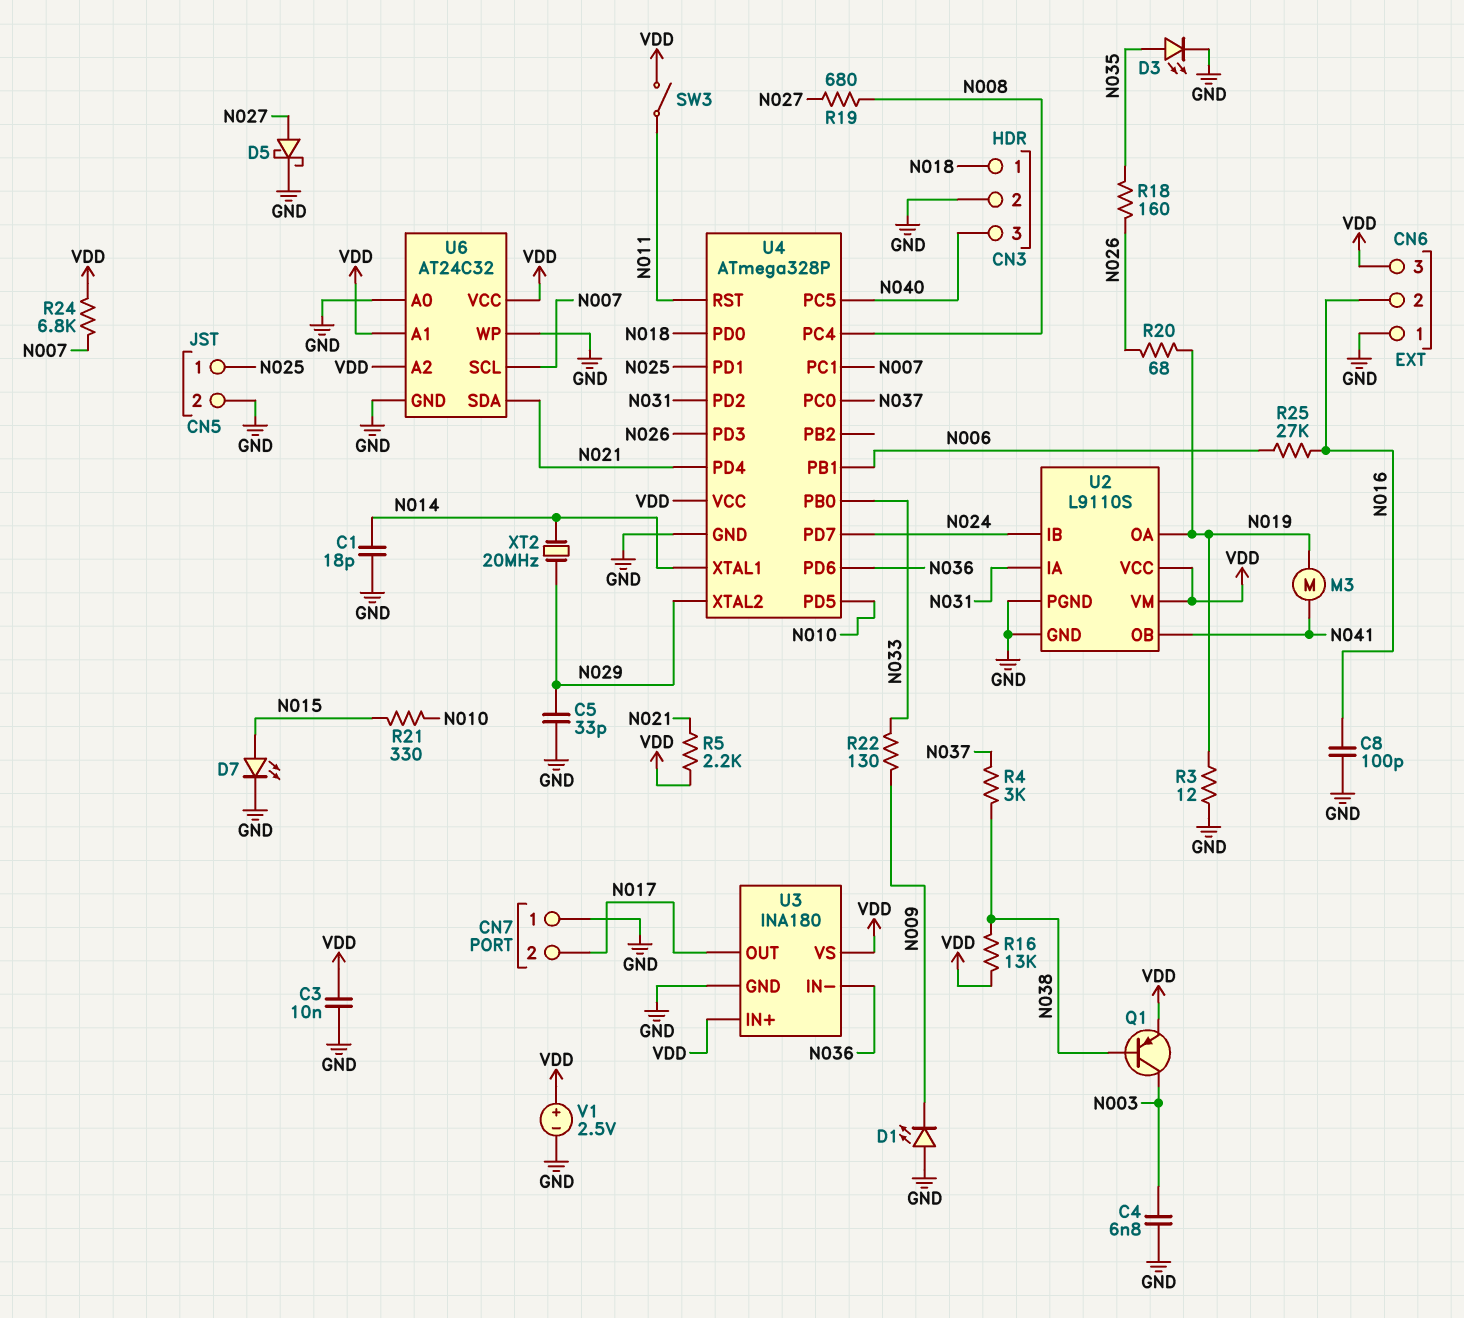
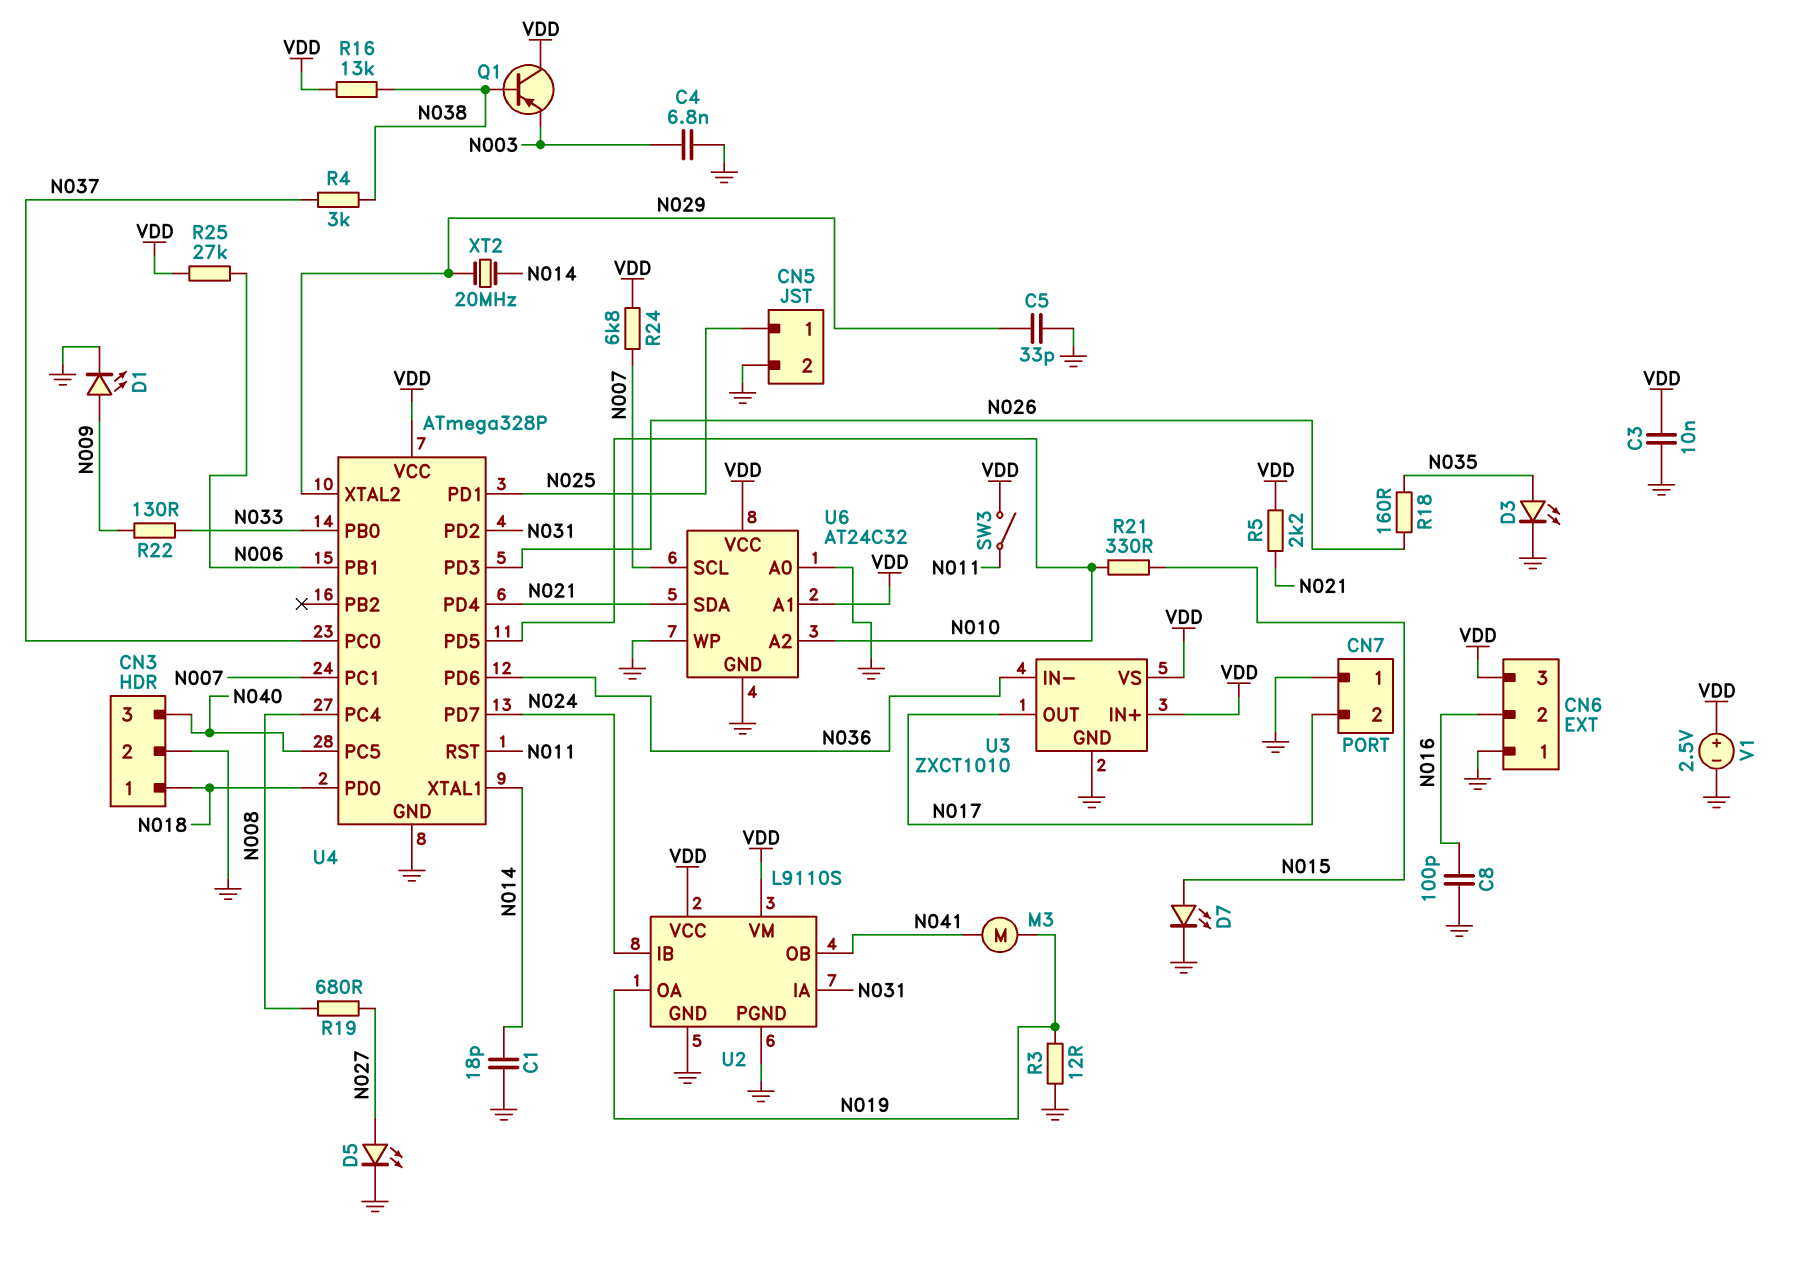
D1: LED (A GND, K N009) -> LED (A N009, K GND)
D5: schottky (A N027, K GND) -> LED (A N027, K GND)
Q1: PNP (B N038, C N003, E VDD) -> PNP (B N038, C VDD, E N003)
R20: 68 (N019, N026) -> none
R25: 27k (N006, N016) -> 27k (N006, VDD)
U3: INA180 -> ZXCT1010
U6 pin A2: VDD -> N010

